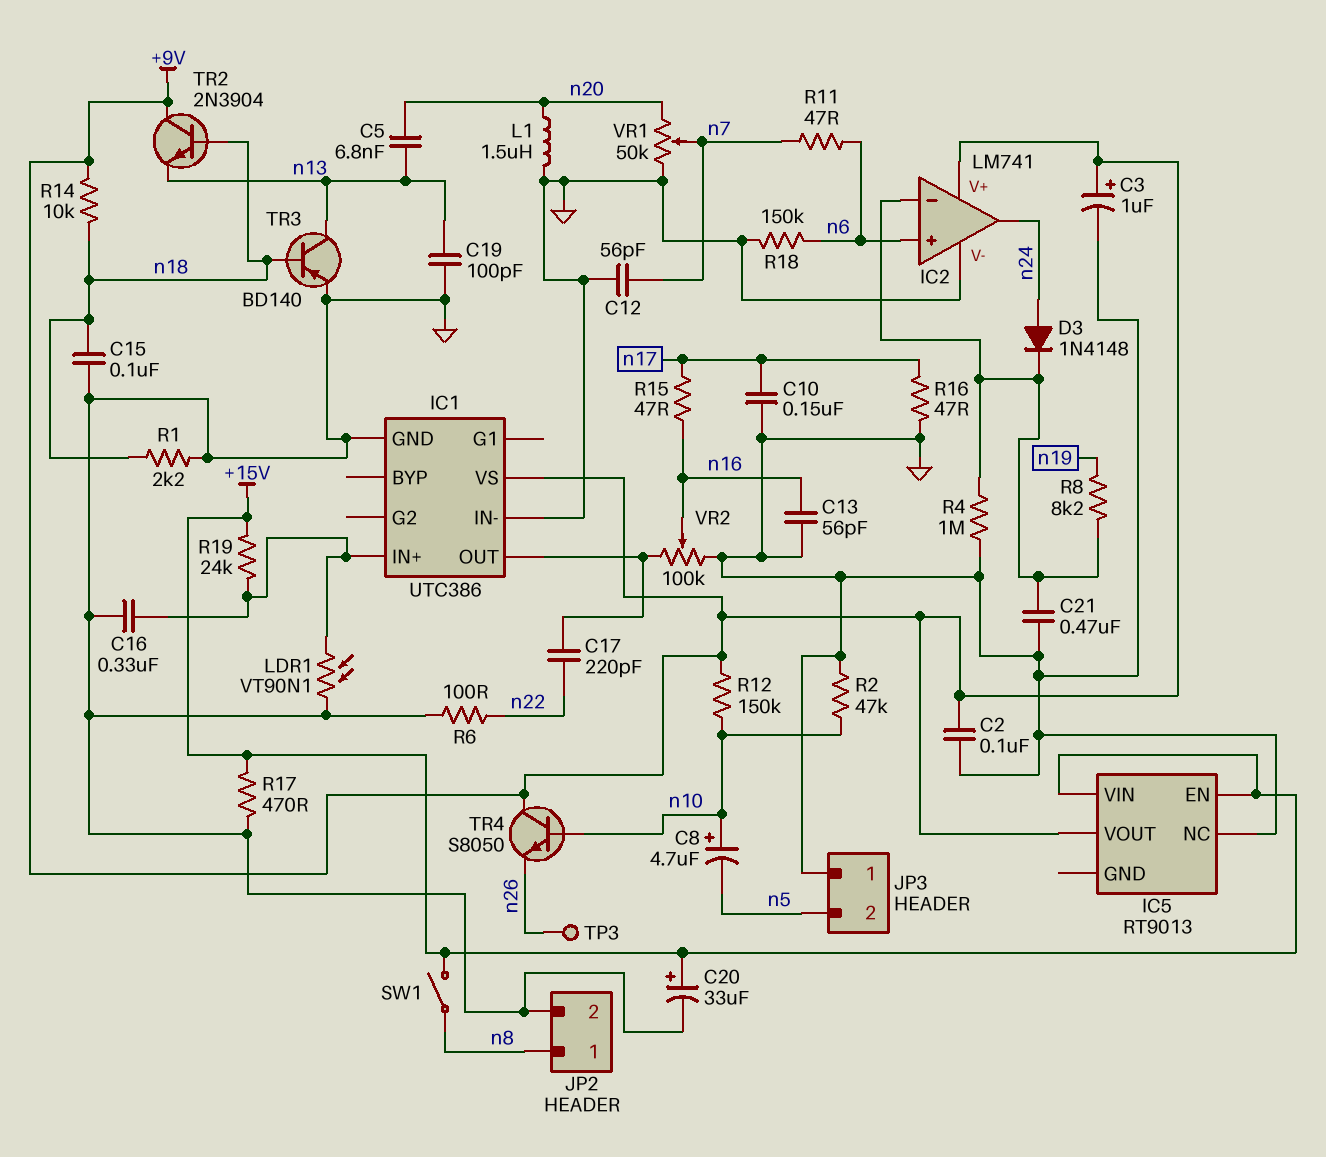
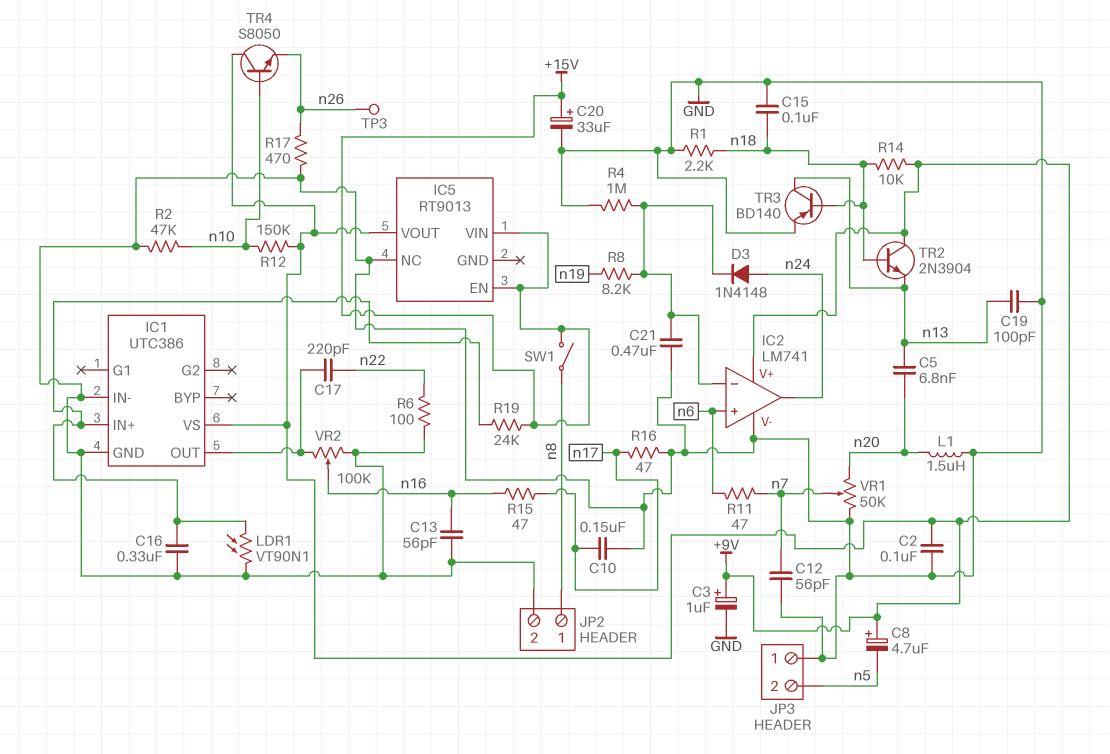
C8: 4.7uF (plus n10, minus n5) -> 4.7uF (plus +9V, minus n5)
R17: 470 (+15V, GND) -> 470 (GND, n26)
R18: 150k (GND, n6) -> none

